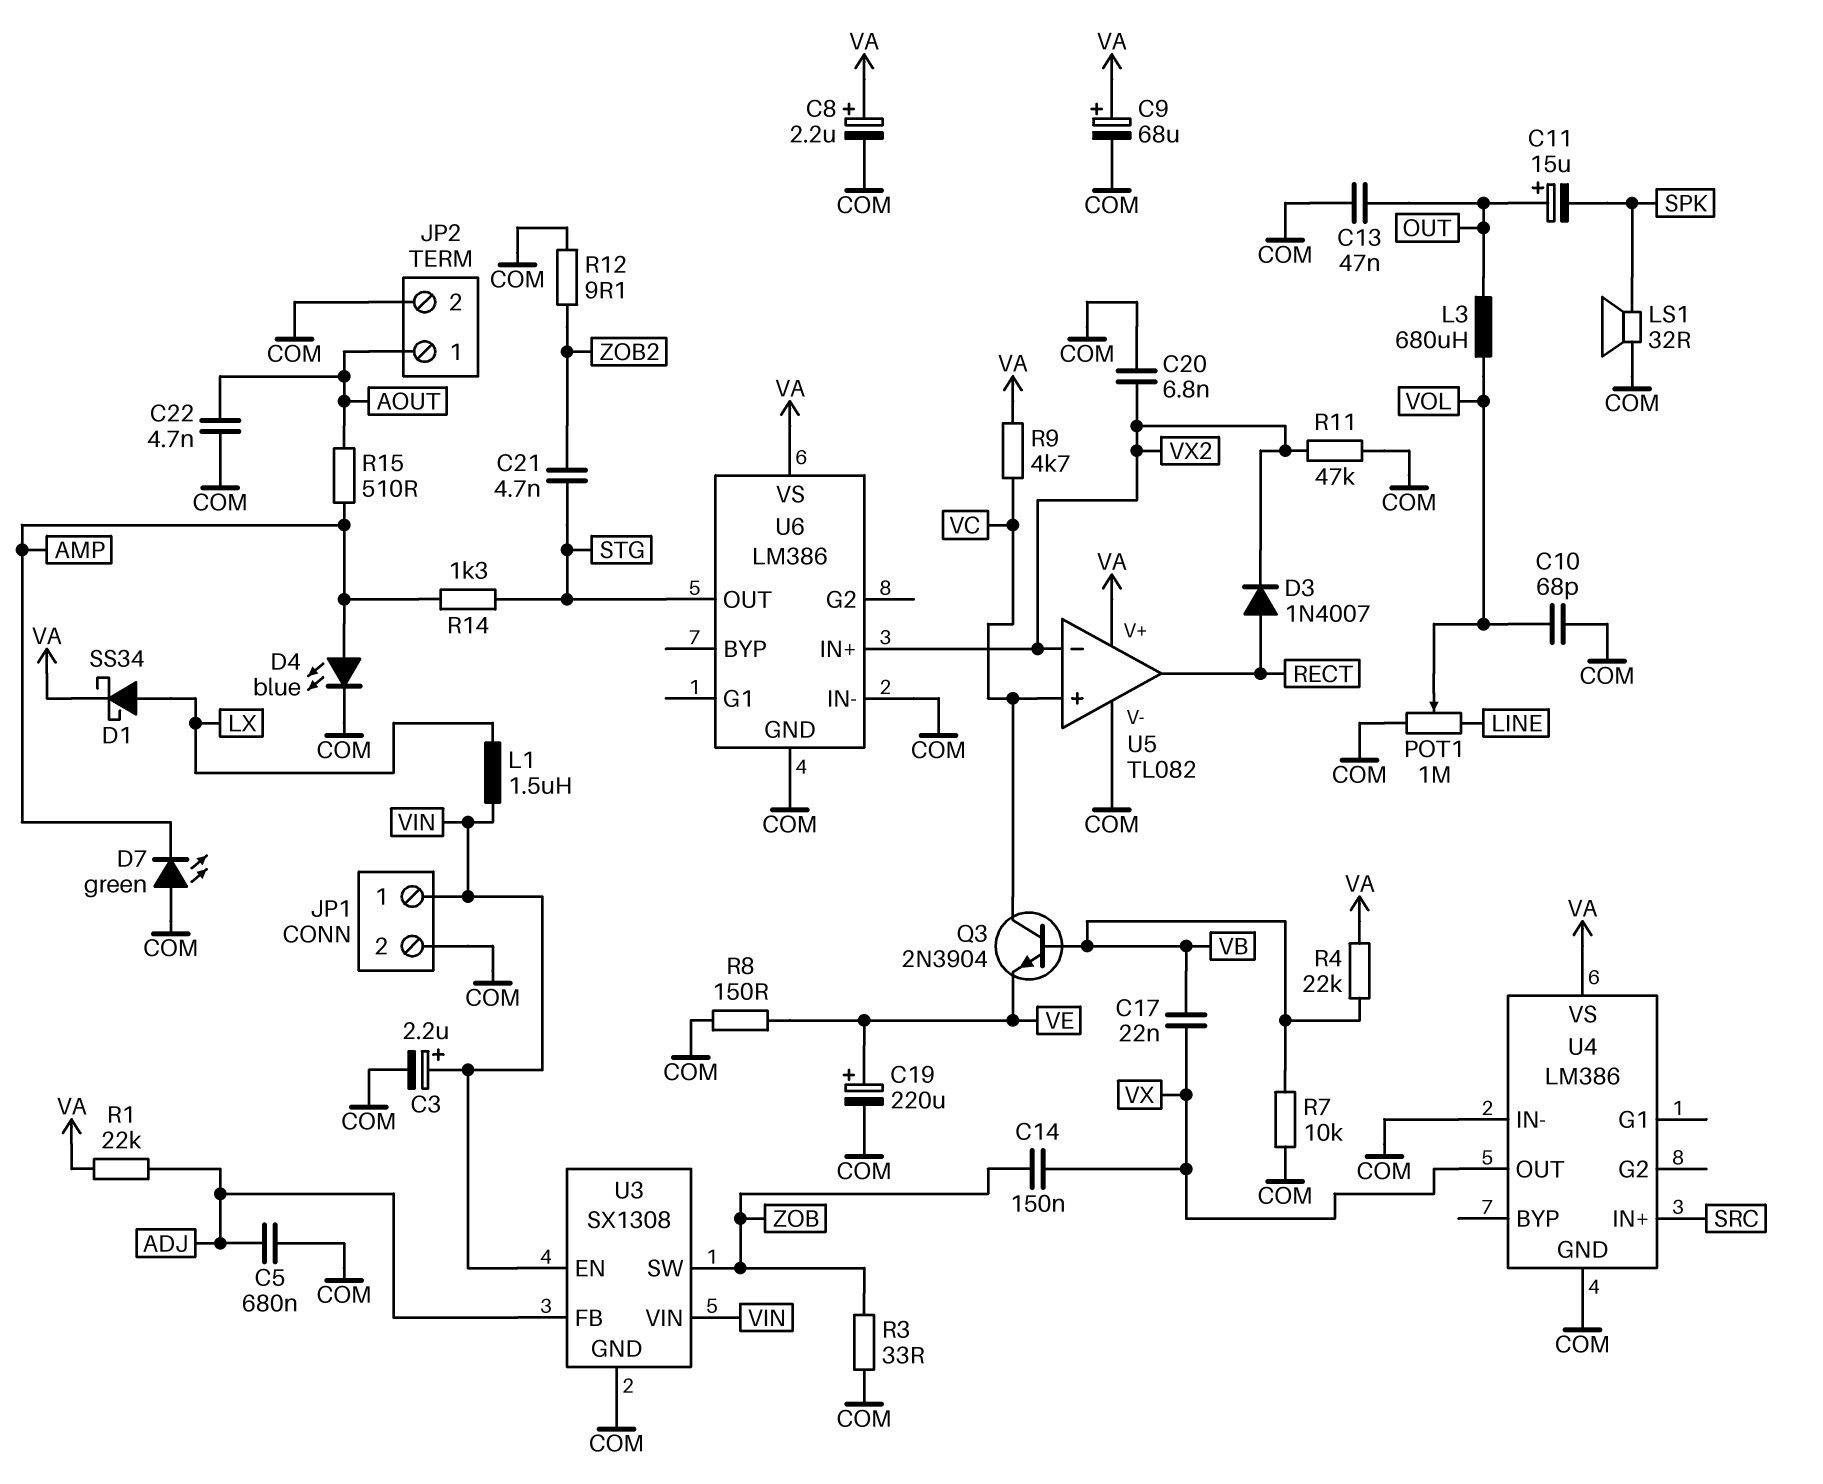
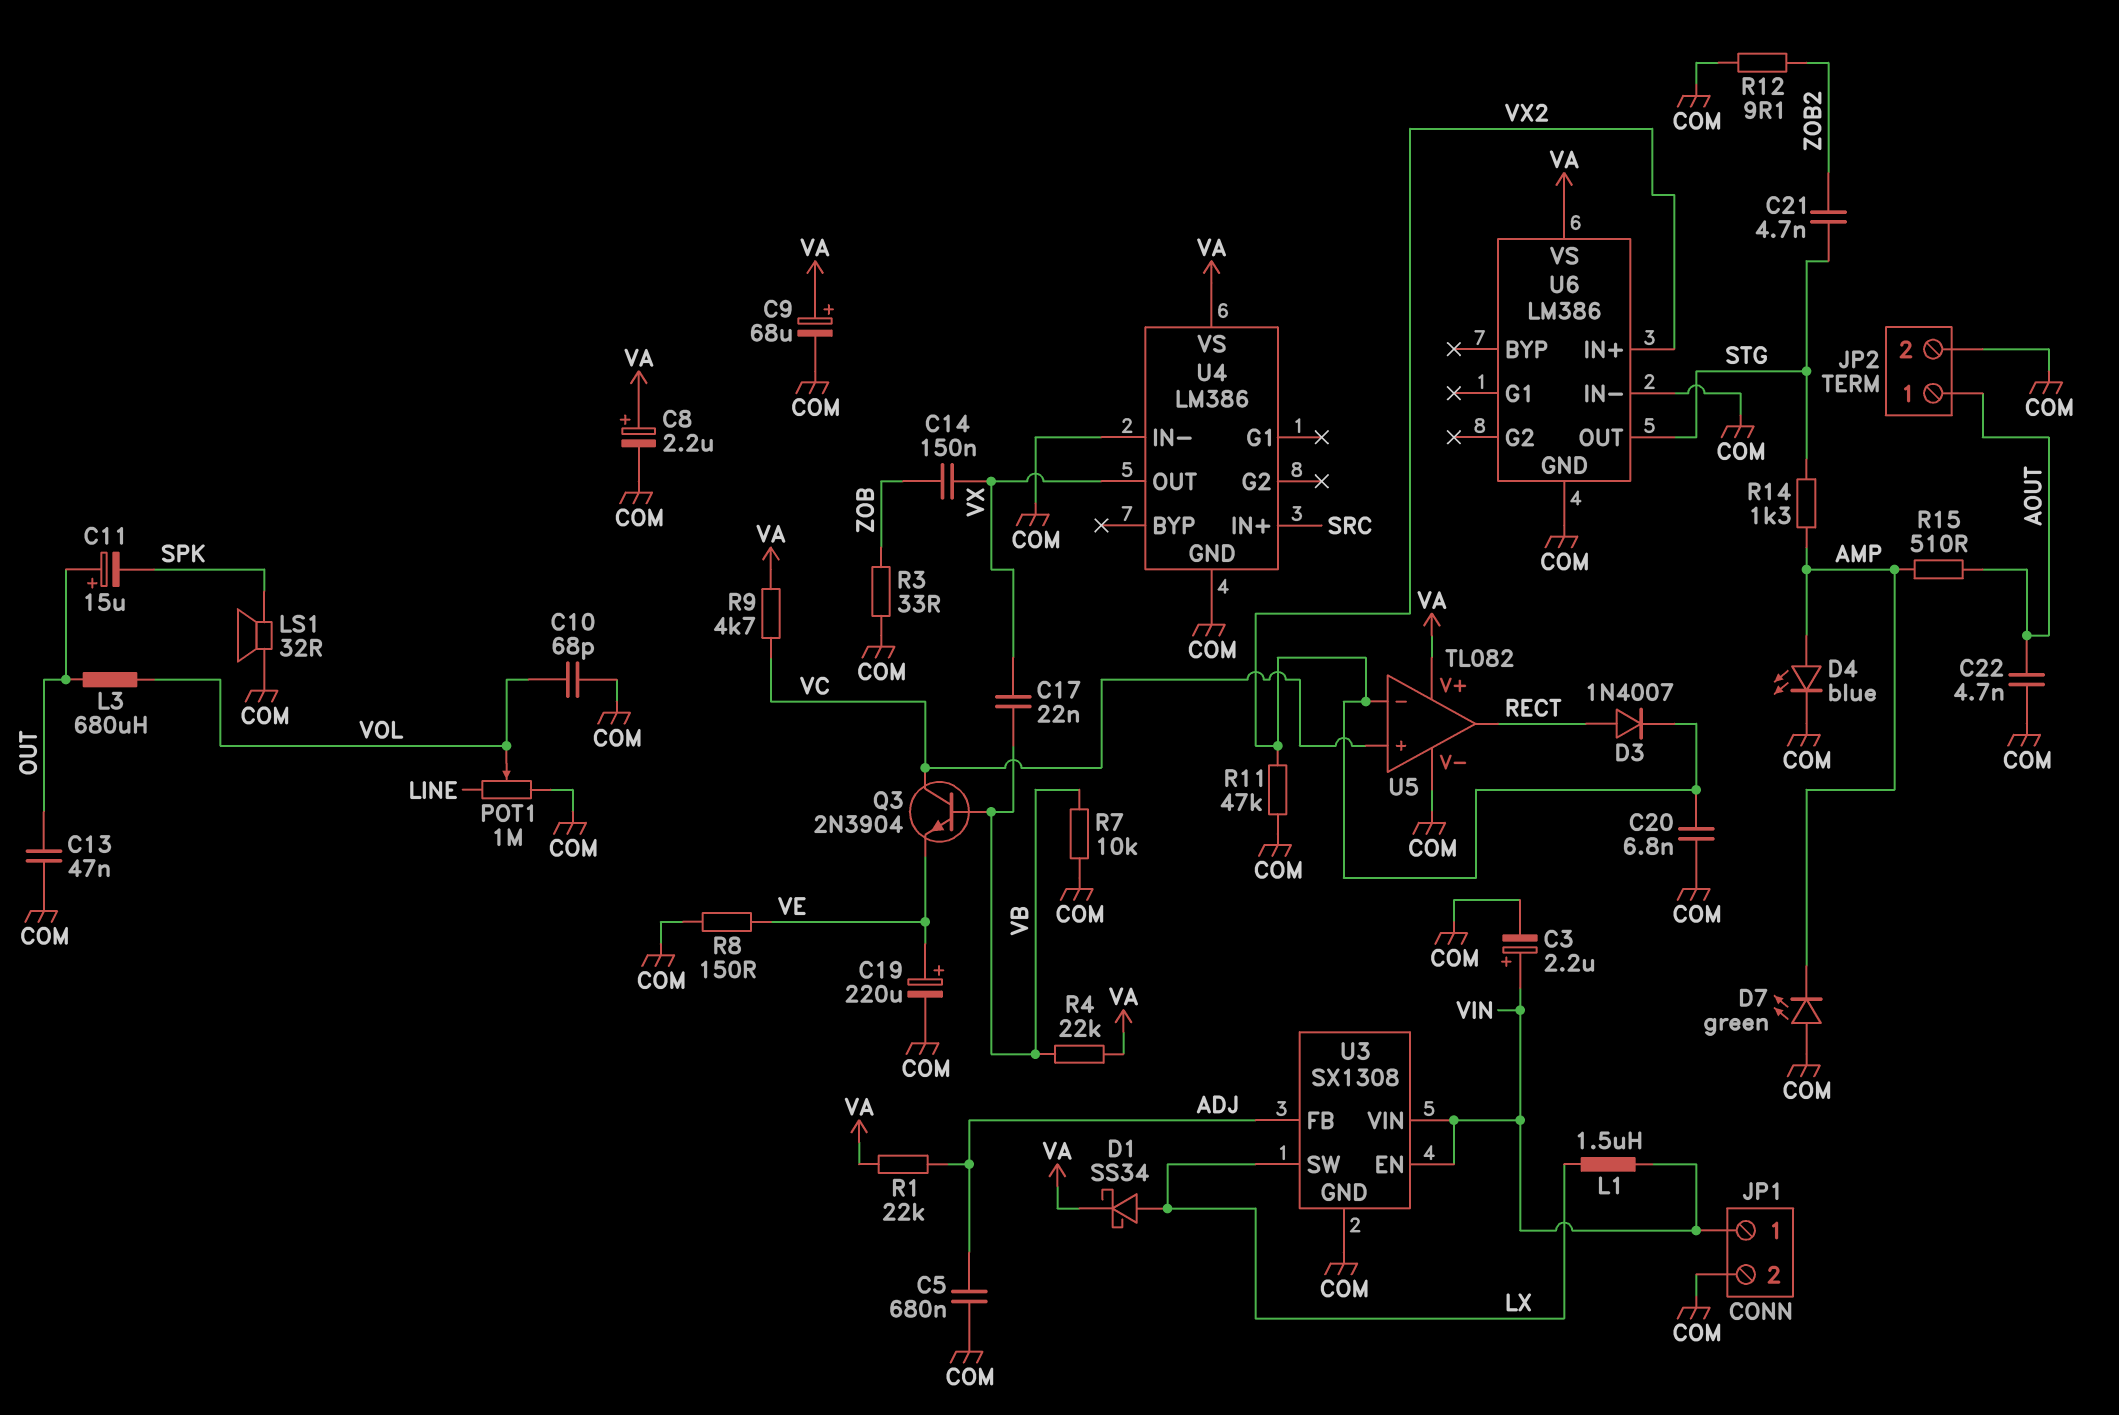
U3 pin SW: ZOB -> LX

